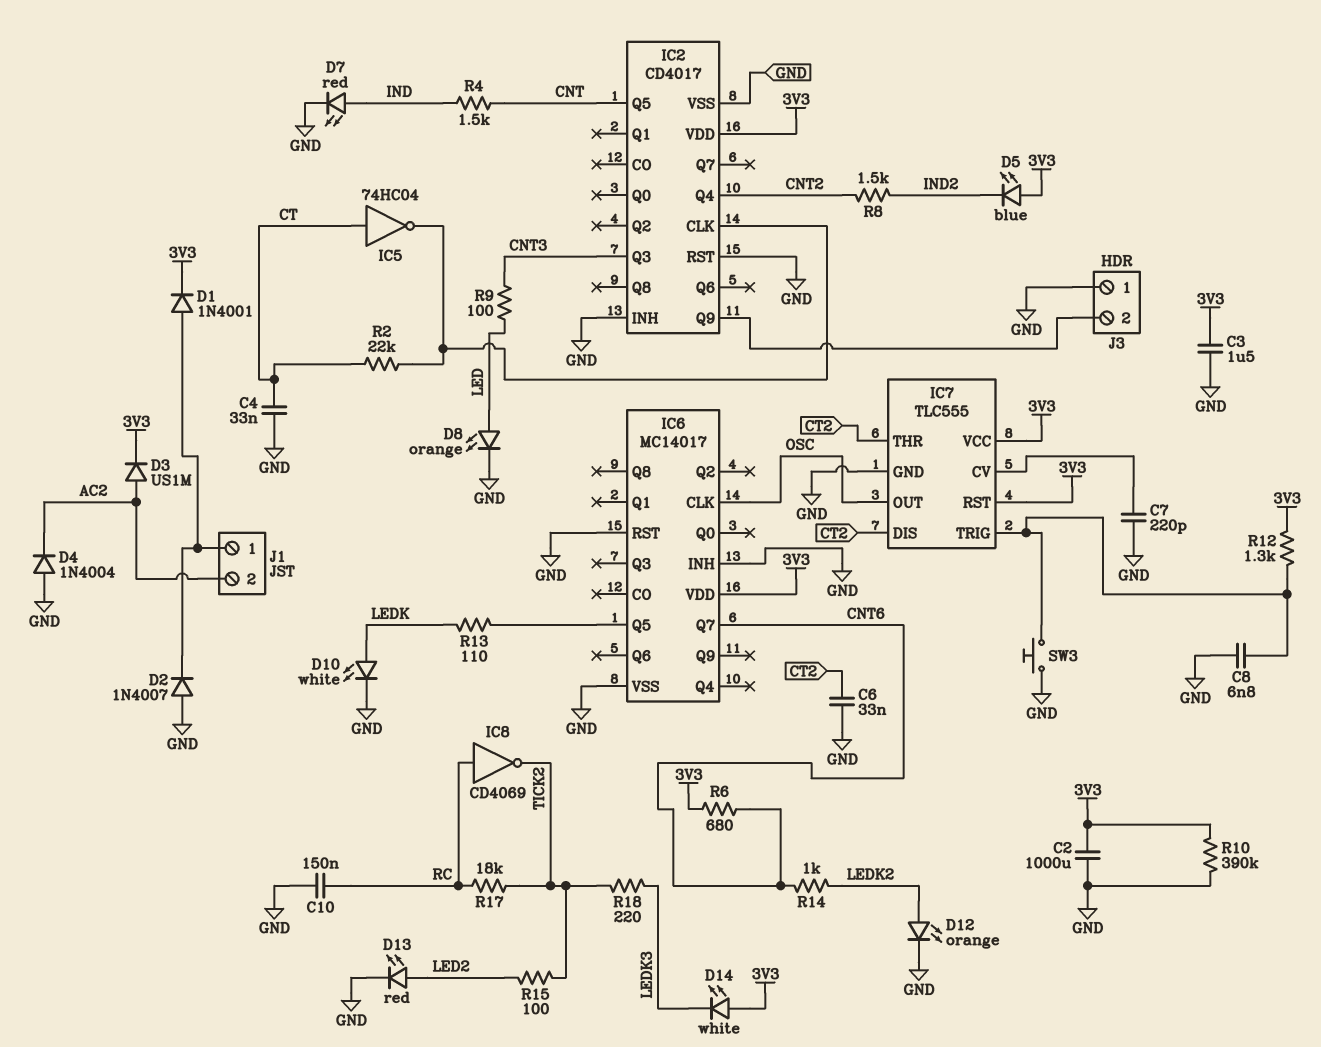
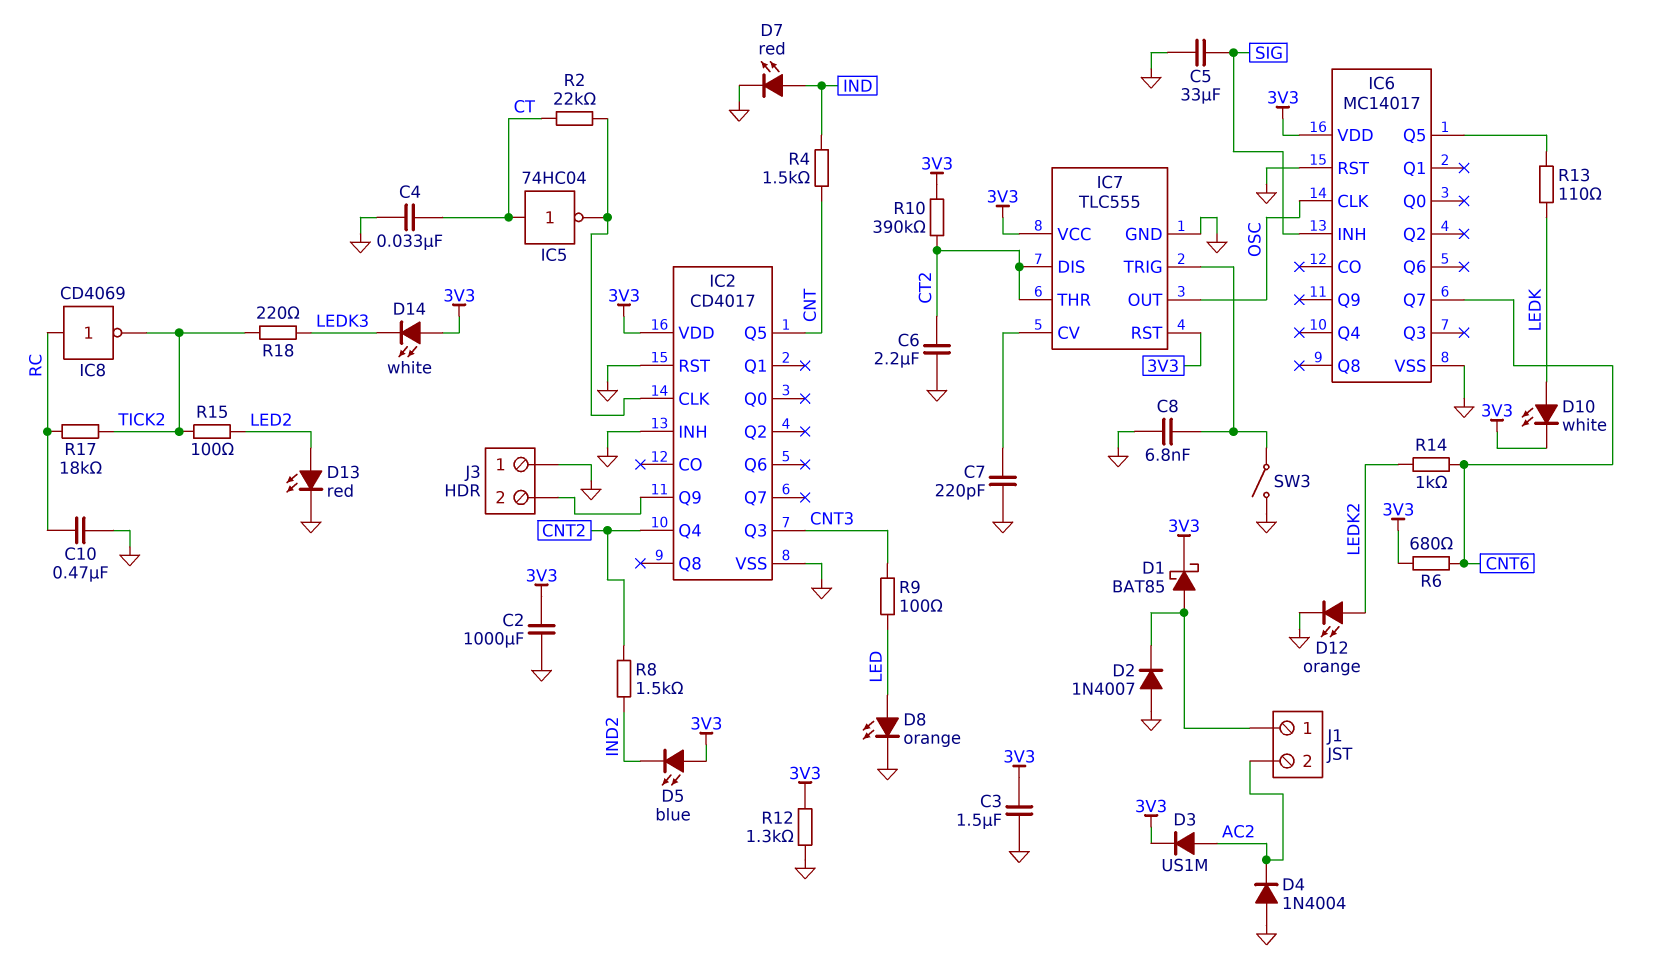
C5: none -> 33uF (GND, SIG)
C6: 33nF (CT2, GND) -> 2.2uF (CT2, GND)
C10: 150nF (GND, RC) -> 470nF (GND, RC)
D1: diode 1N4001 (A J1/1, K 3V3) -> schottky BAT85 (A J1/1, K 3V3)
D10: LED white (A LEDK, K GND) -> LED white (A LEDK, K 3V3)
IC6 pin INH: GND -> SIG
R10: 390k (3V3, GND) -> 390k (3V3, CT2)
R12: 1.3k (3V3, IC7/TRIG) -> 1.3k (3V3, GND)
SW3: button (GND, IC7/TRIG) -> switch (GND, IC7/TRIG)

